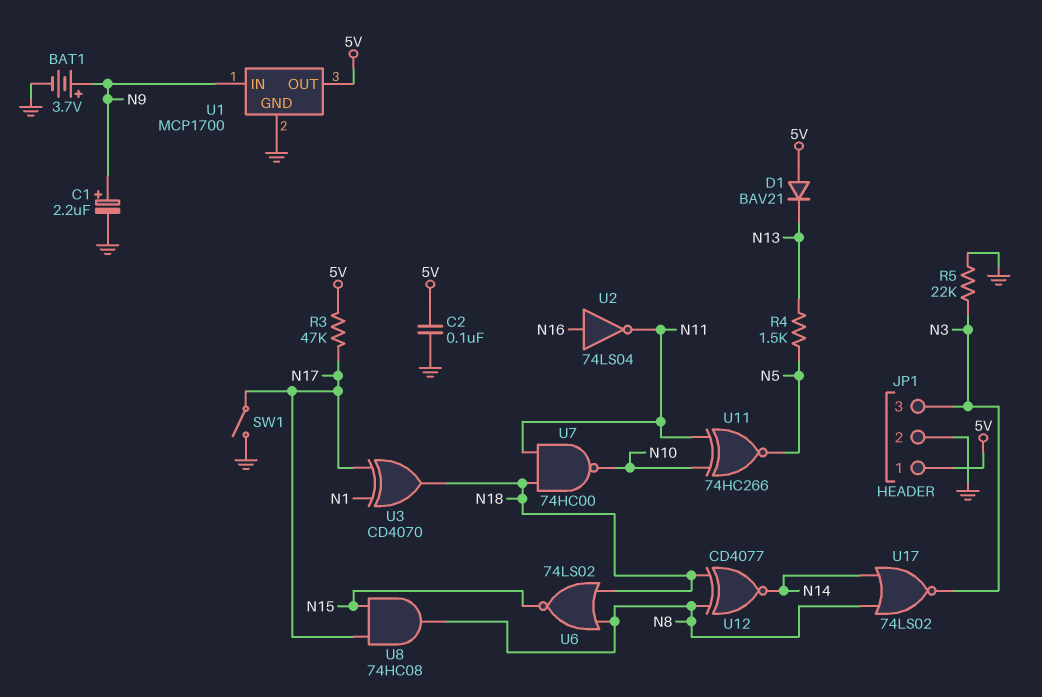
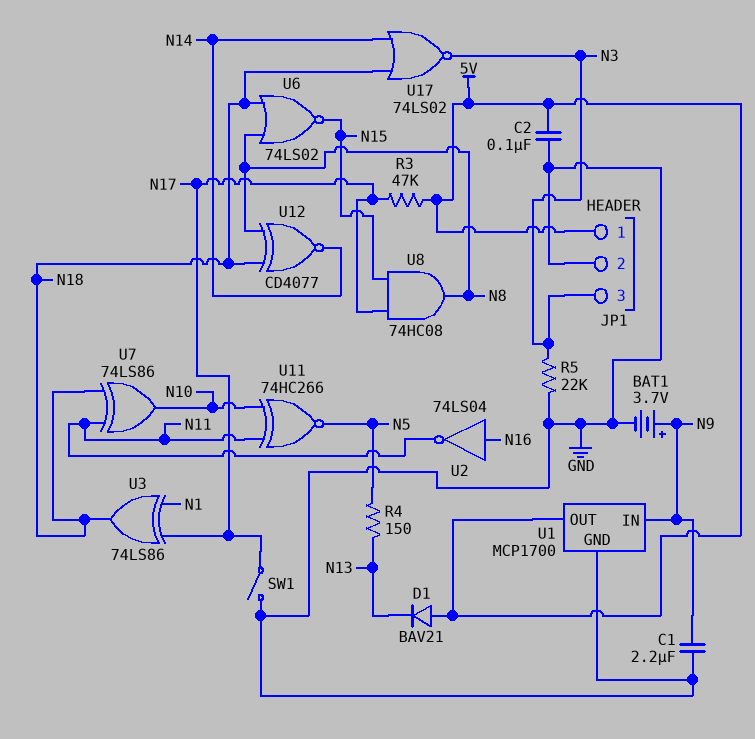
C1: 2.2uF (plus N9, minus GND) -> 2.2uF (GND, N9)
R4: 1.5k (N5, N13) -> 150 (N5, N13)
U3: XOR CD4070 (in N1, in N17, out N18) -> XOR 74LS86 (in N1, in N17, out N18)
U7: NAND 74HC00 (in N11, in N18, out N10) -> XOR 74LS86 (in N11, in N18, out N10)
U17: NOR 74LS02 (in N8, in N14, out N3) -> NOR 74LS02 (in N14, in N18, out N3)

